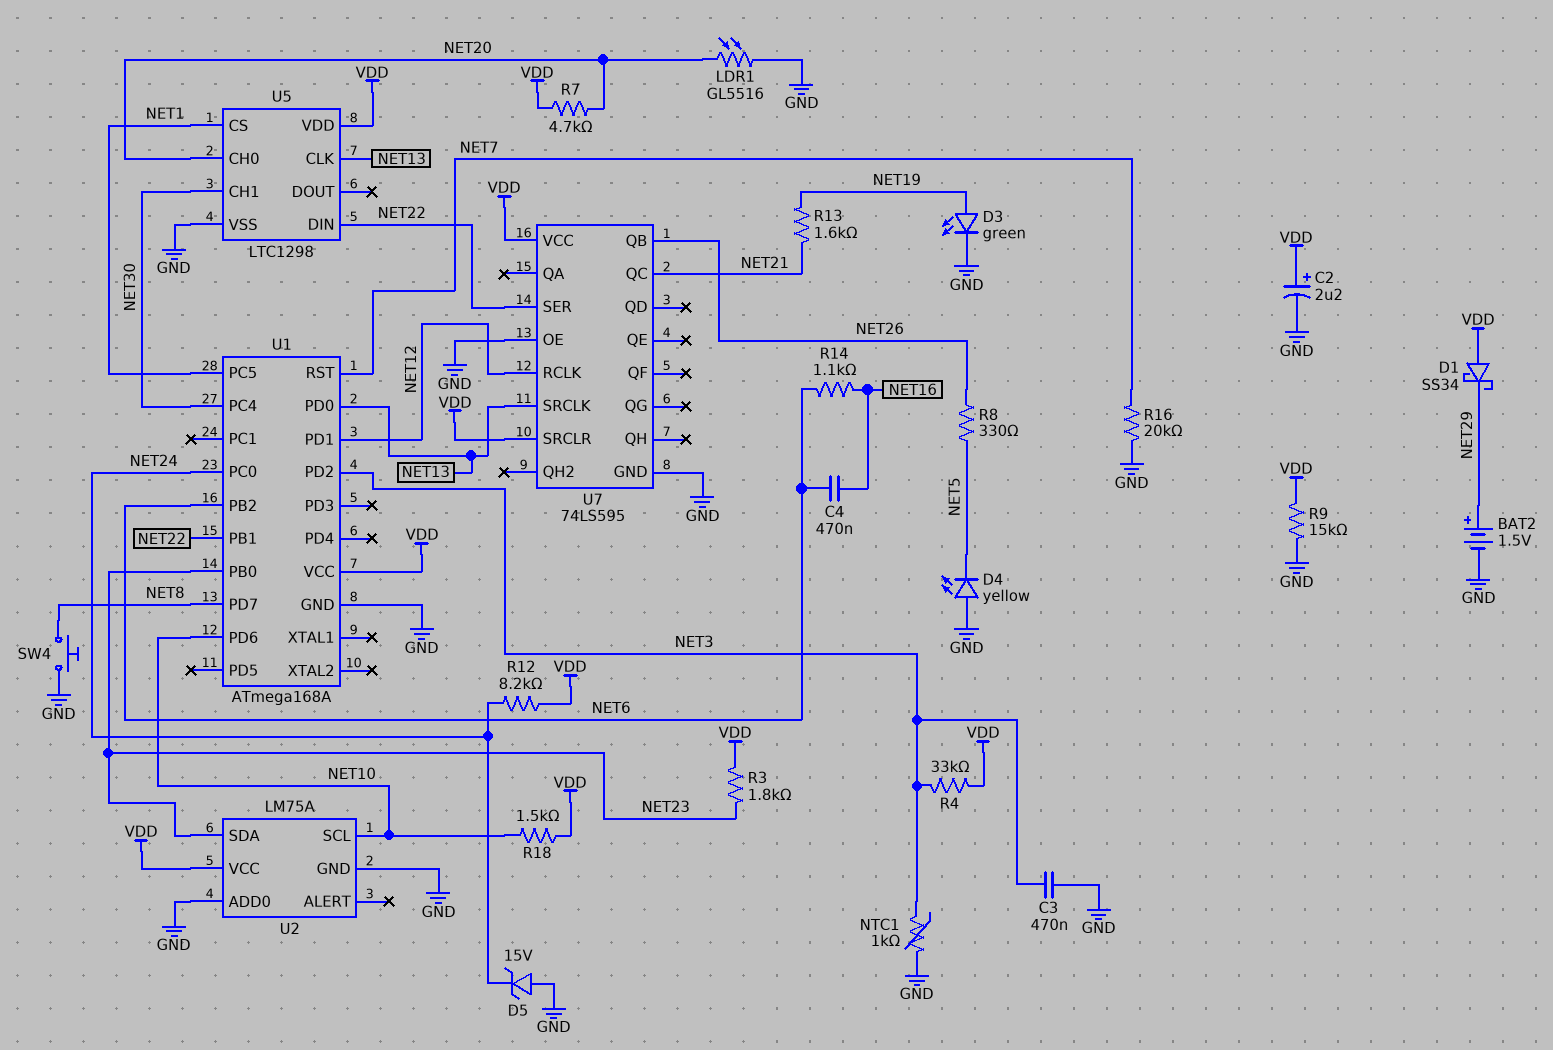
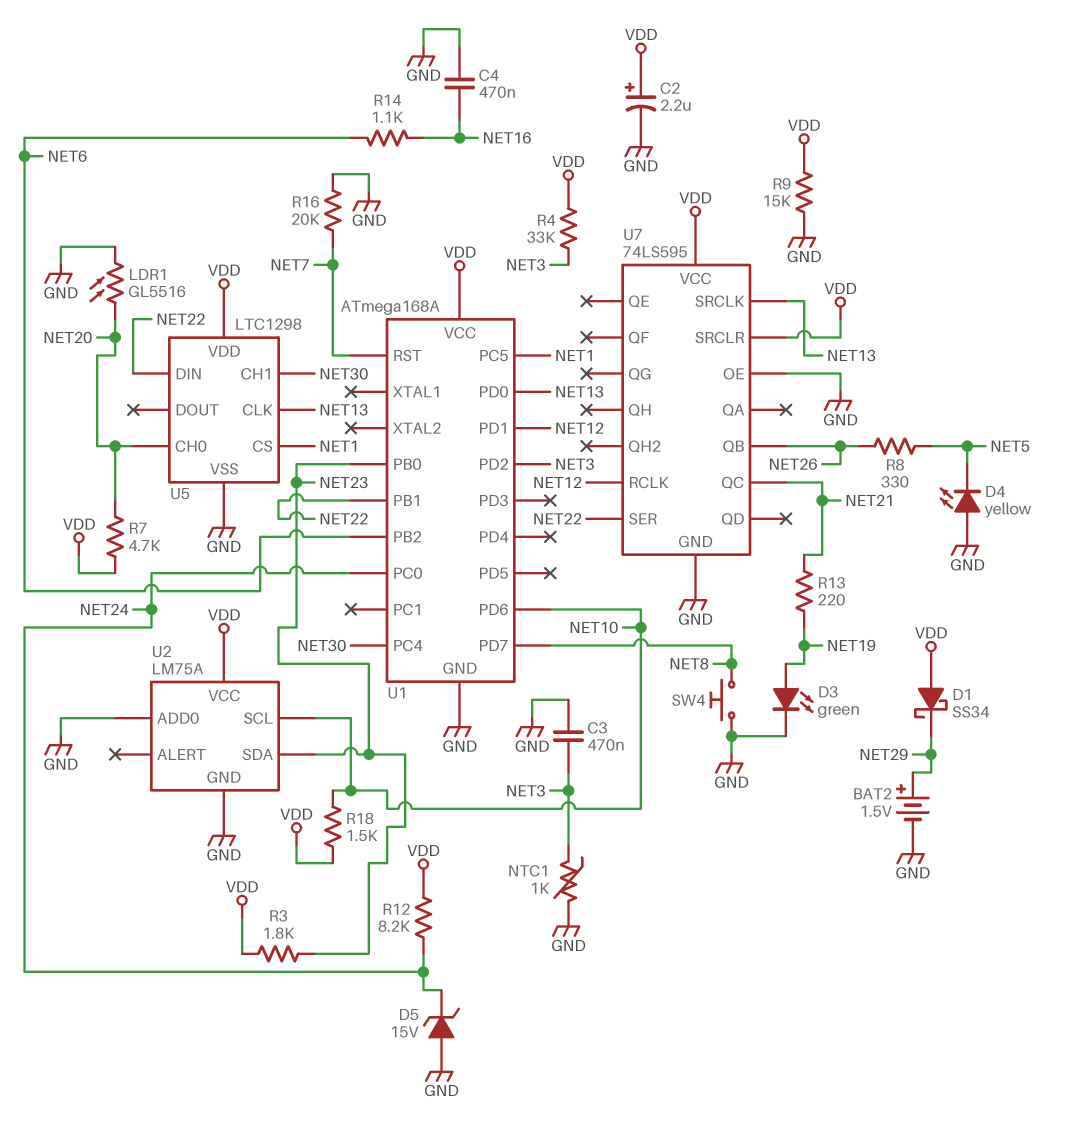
C4: 470nF (NET6, NET16) -> 470nF (GND, NET16)
R13: 1.6k (NET19, NET21) -> 220 (NET19, NET21)

